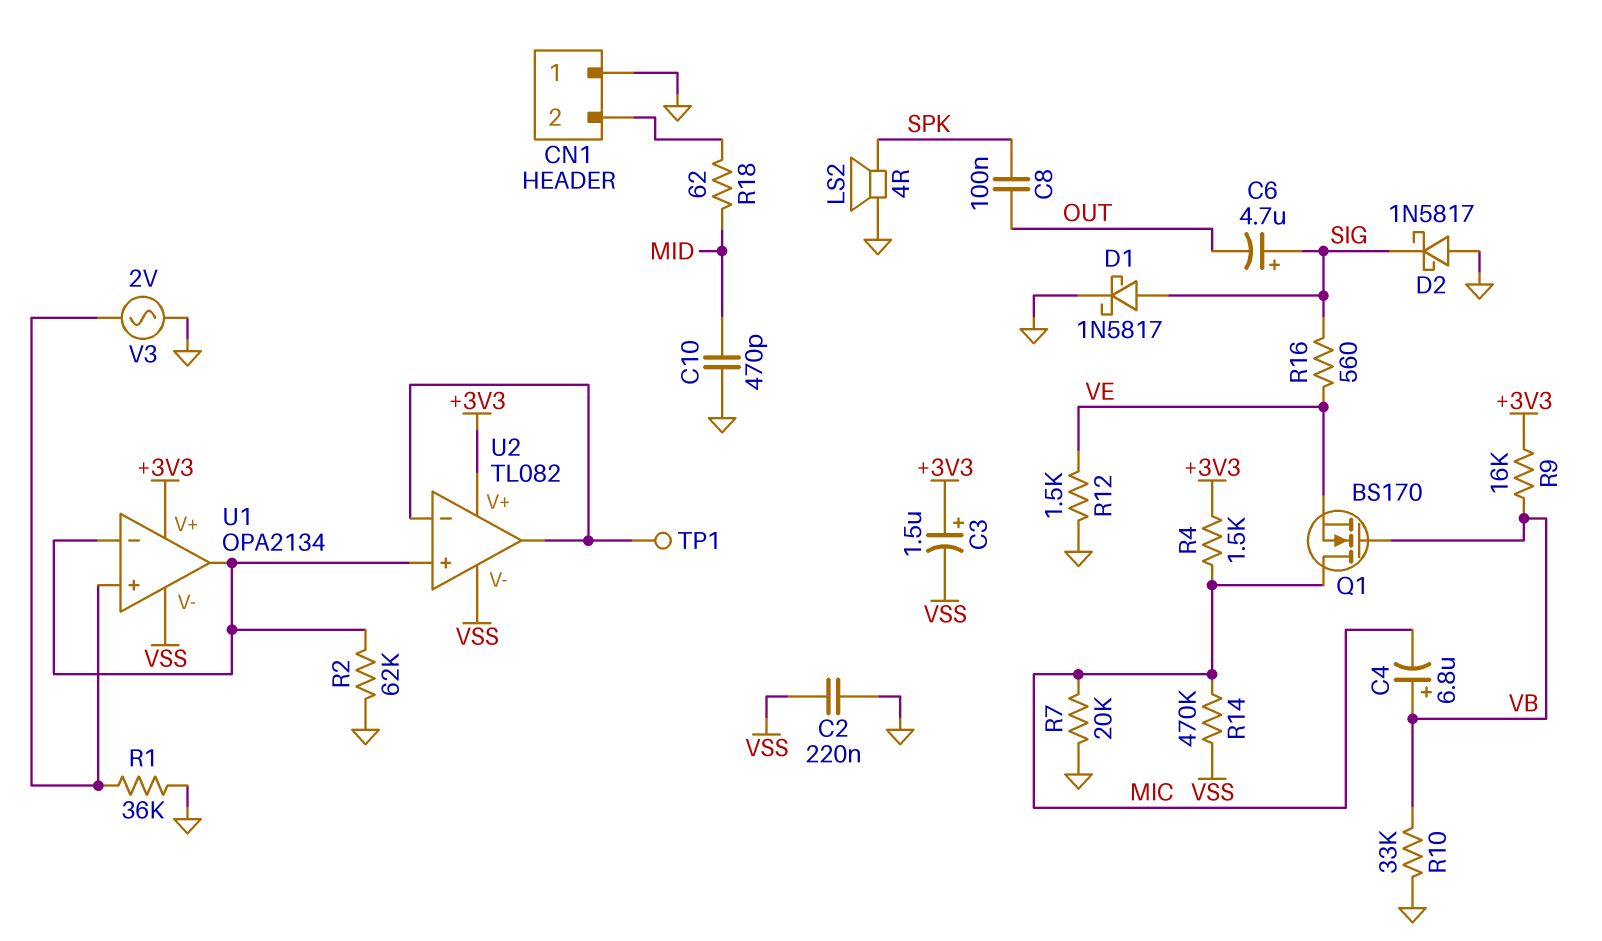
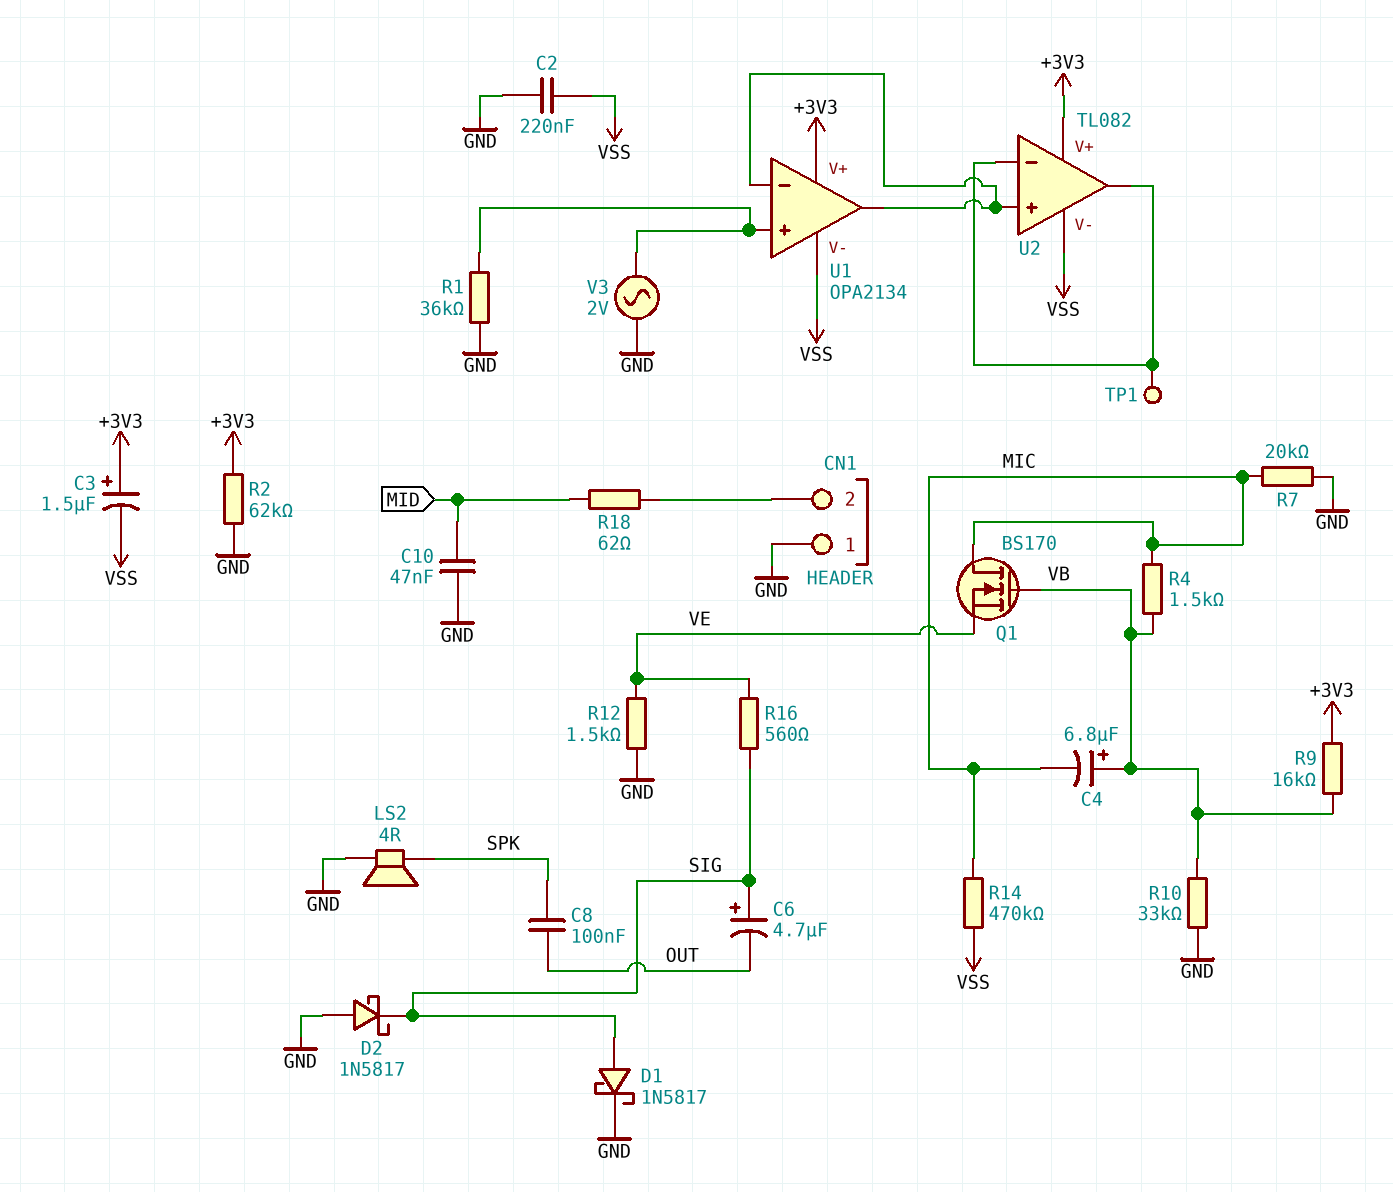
C10: 470pF (GND, MID) -> 47nF (GND, MID)
R2: 62k (GND, U1/in-) -> 62k (+3V3, GND)
R4: 1.5k (+3V3, MIC) -> 1.5k (MIC, VB)

